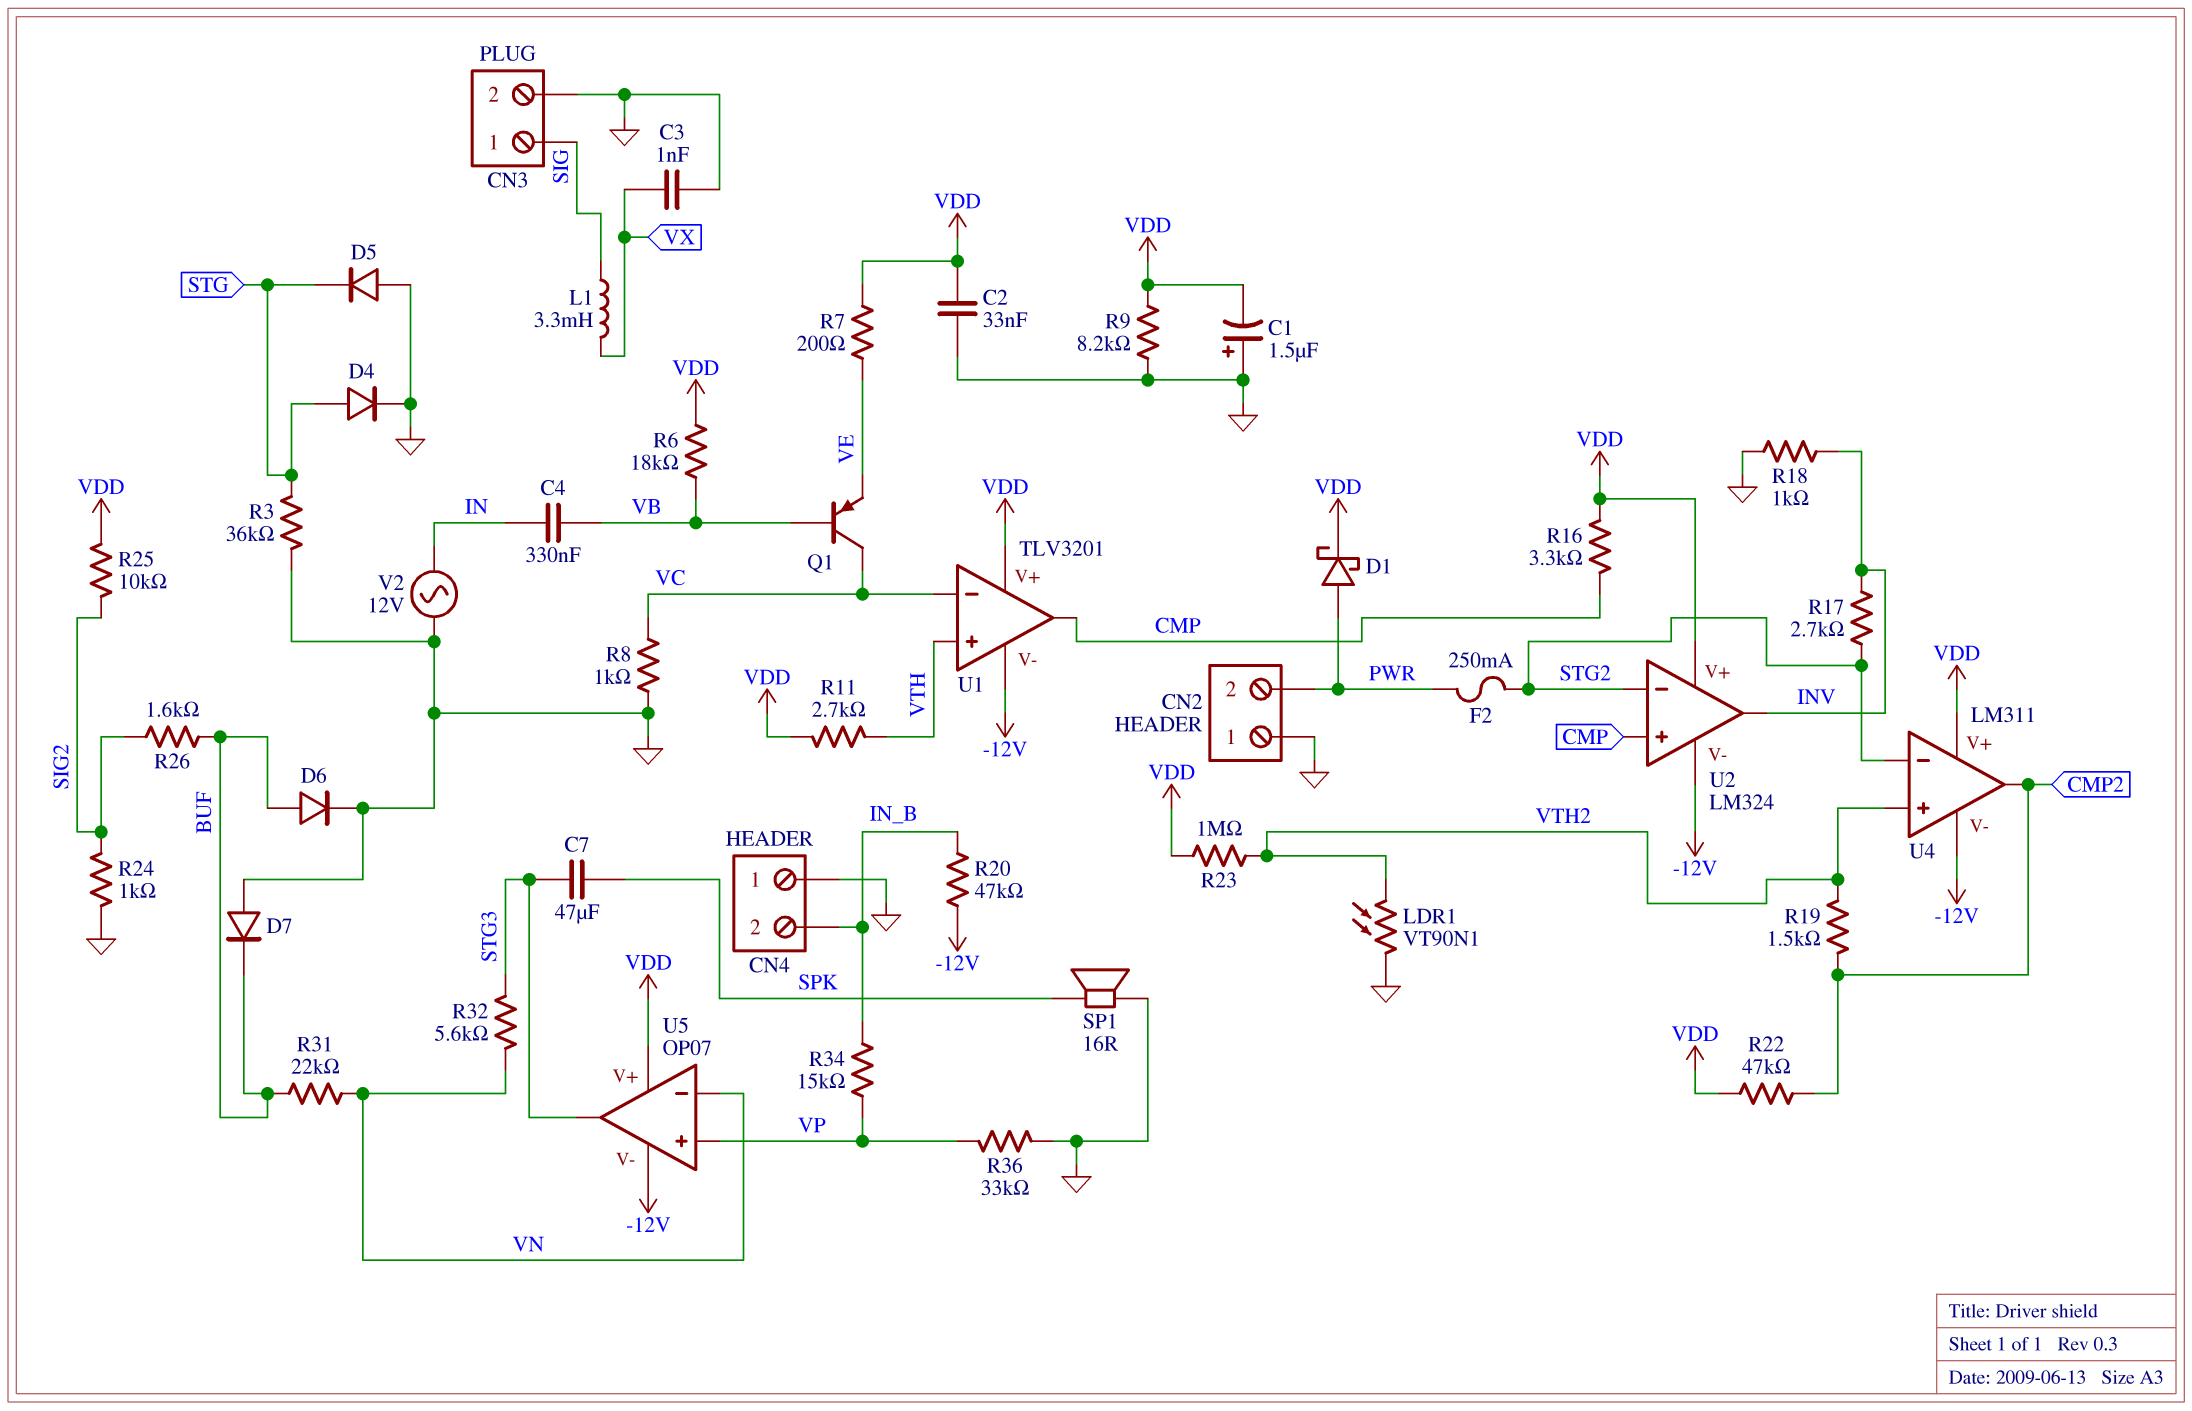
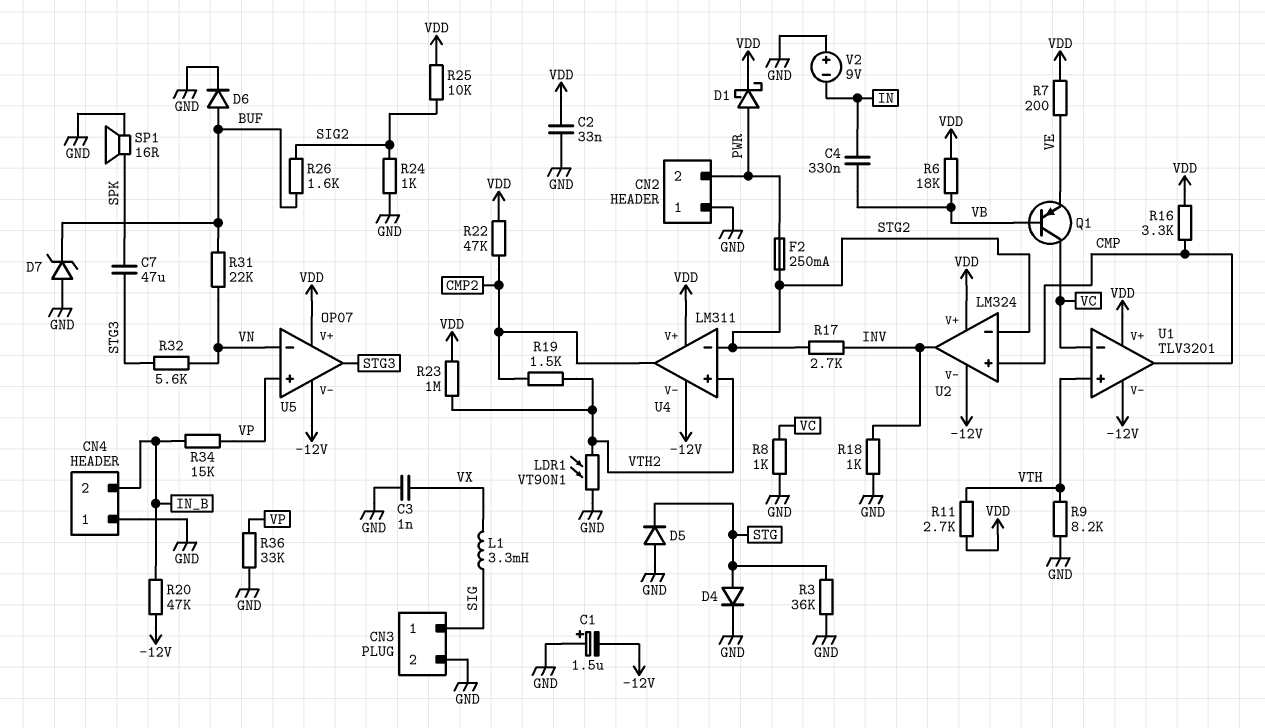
C1: 1.5uF (plus GND, minus VDD) -> 1.5uF (plus GND, minus -12V)
D7: diode (A GND, K BUF) -> zener (A GND, K BUF)
R9: 8.2k (GND, VDD) -> 8.2k (GND, VTH)
V2: AC 12V (GND, IN) -> 9V (plus GND, minus IN)

